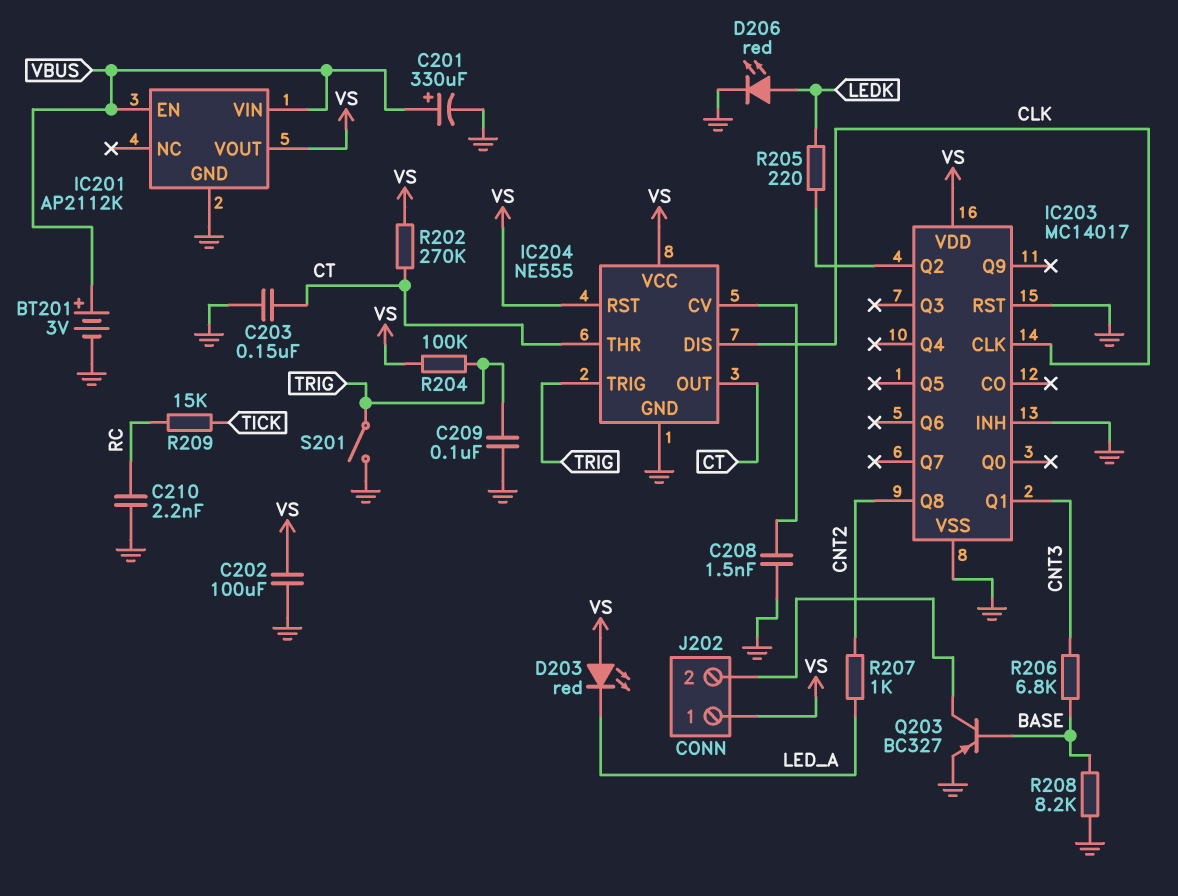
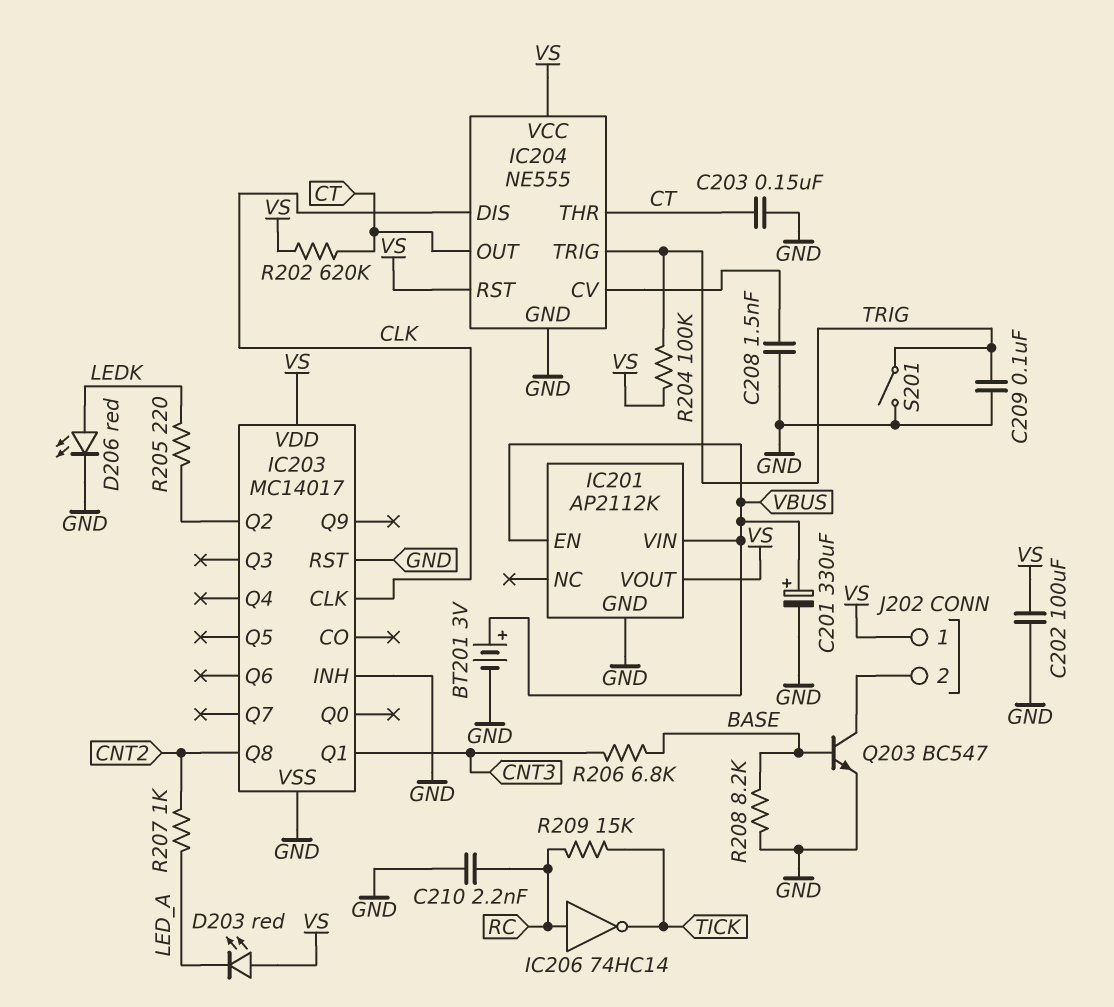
IC206: none -> NOT 74HC14 (in RC, out TICK)
Q203: PNP BC327 (B BASE, C J202/2, E GND) -> NPN BC547 (B BASE, C J202/2, E GND)
R202: 270k (CT, VS) -> 620k (CT, VS)

